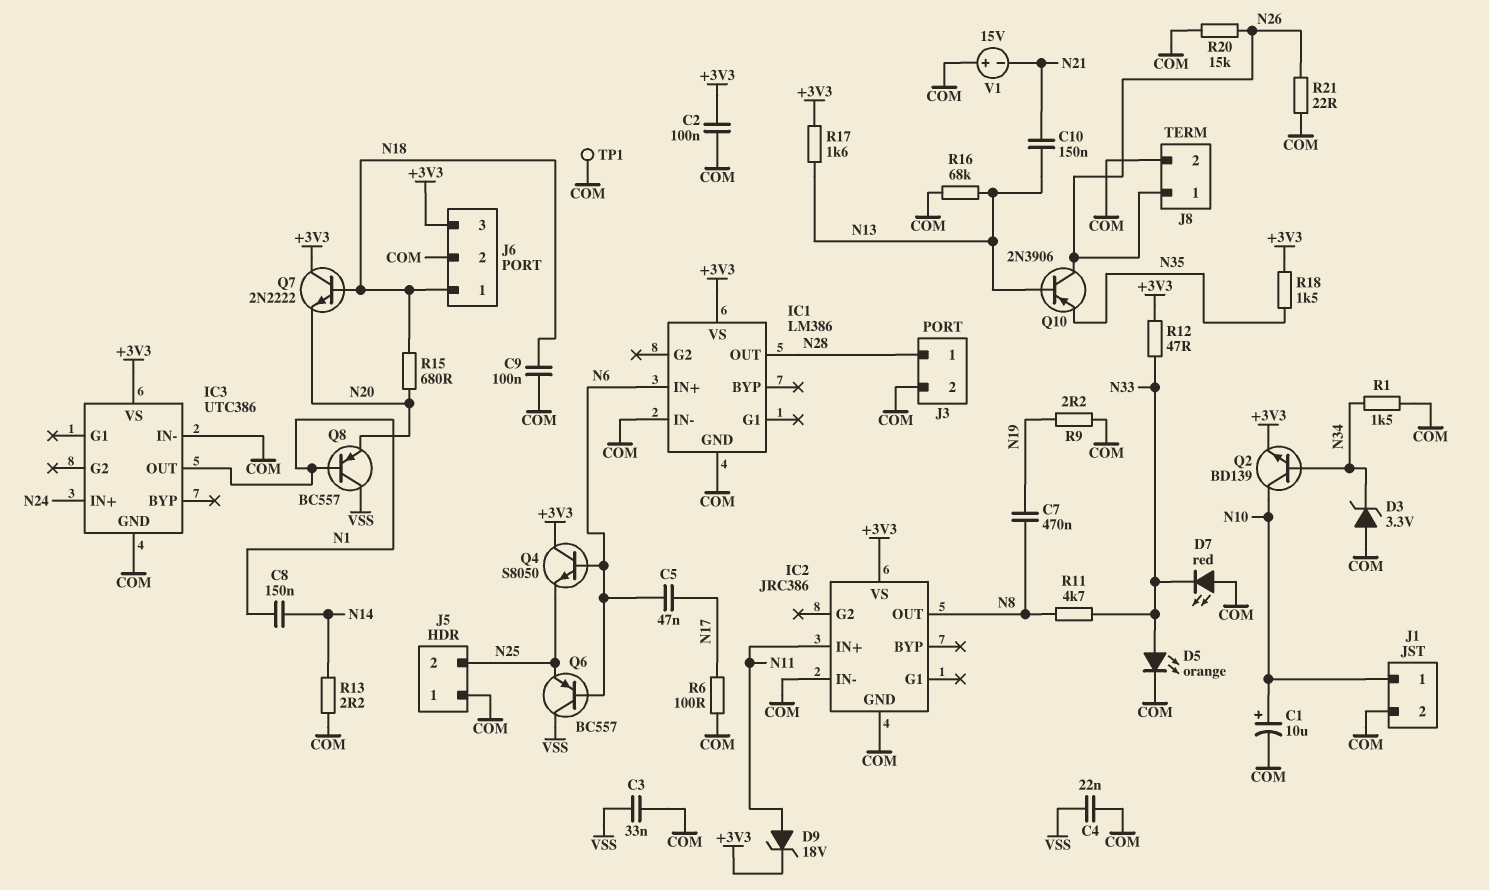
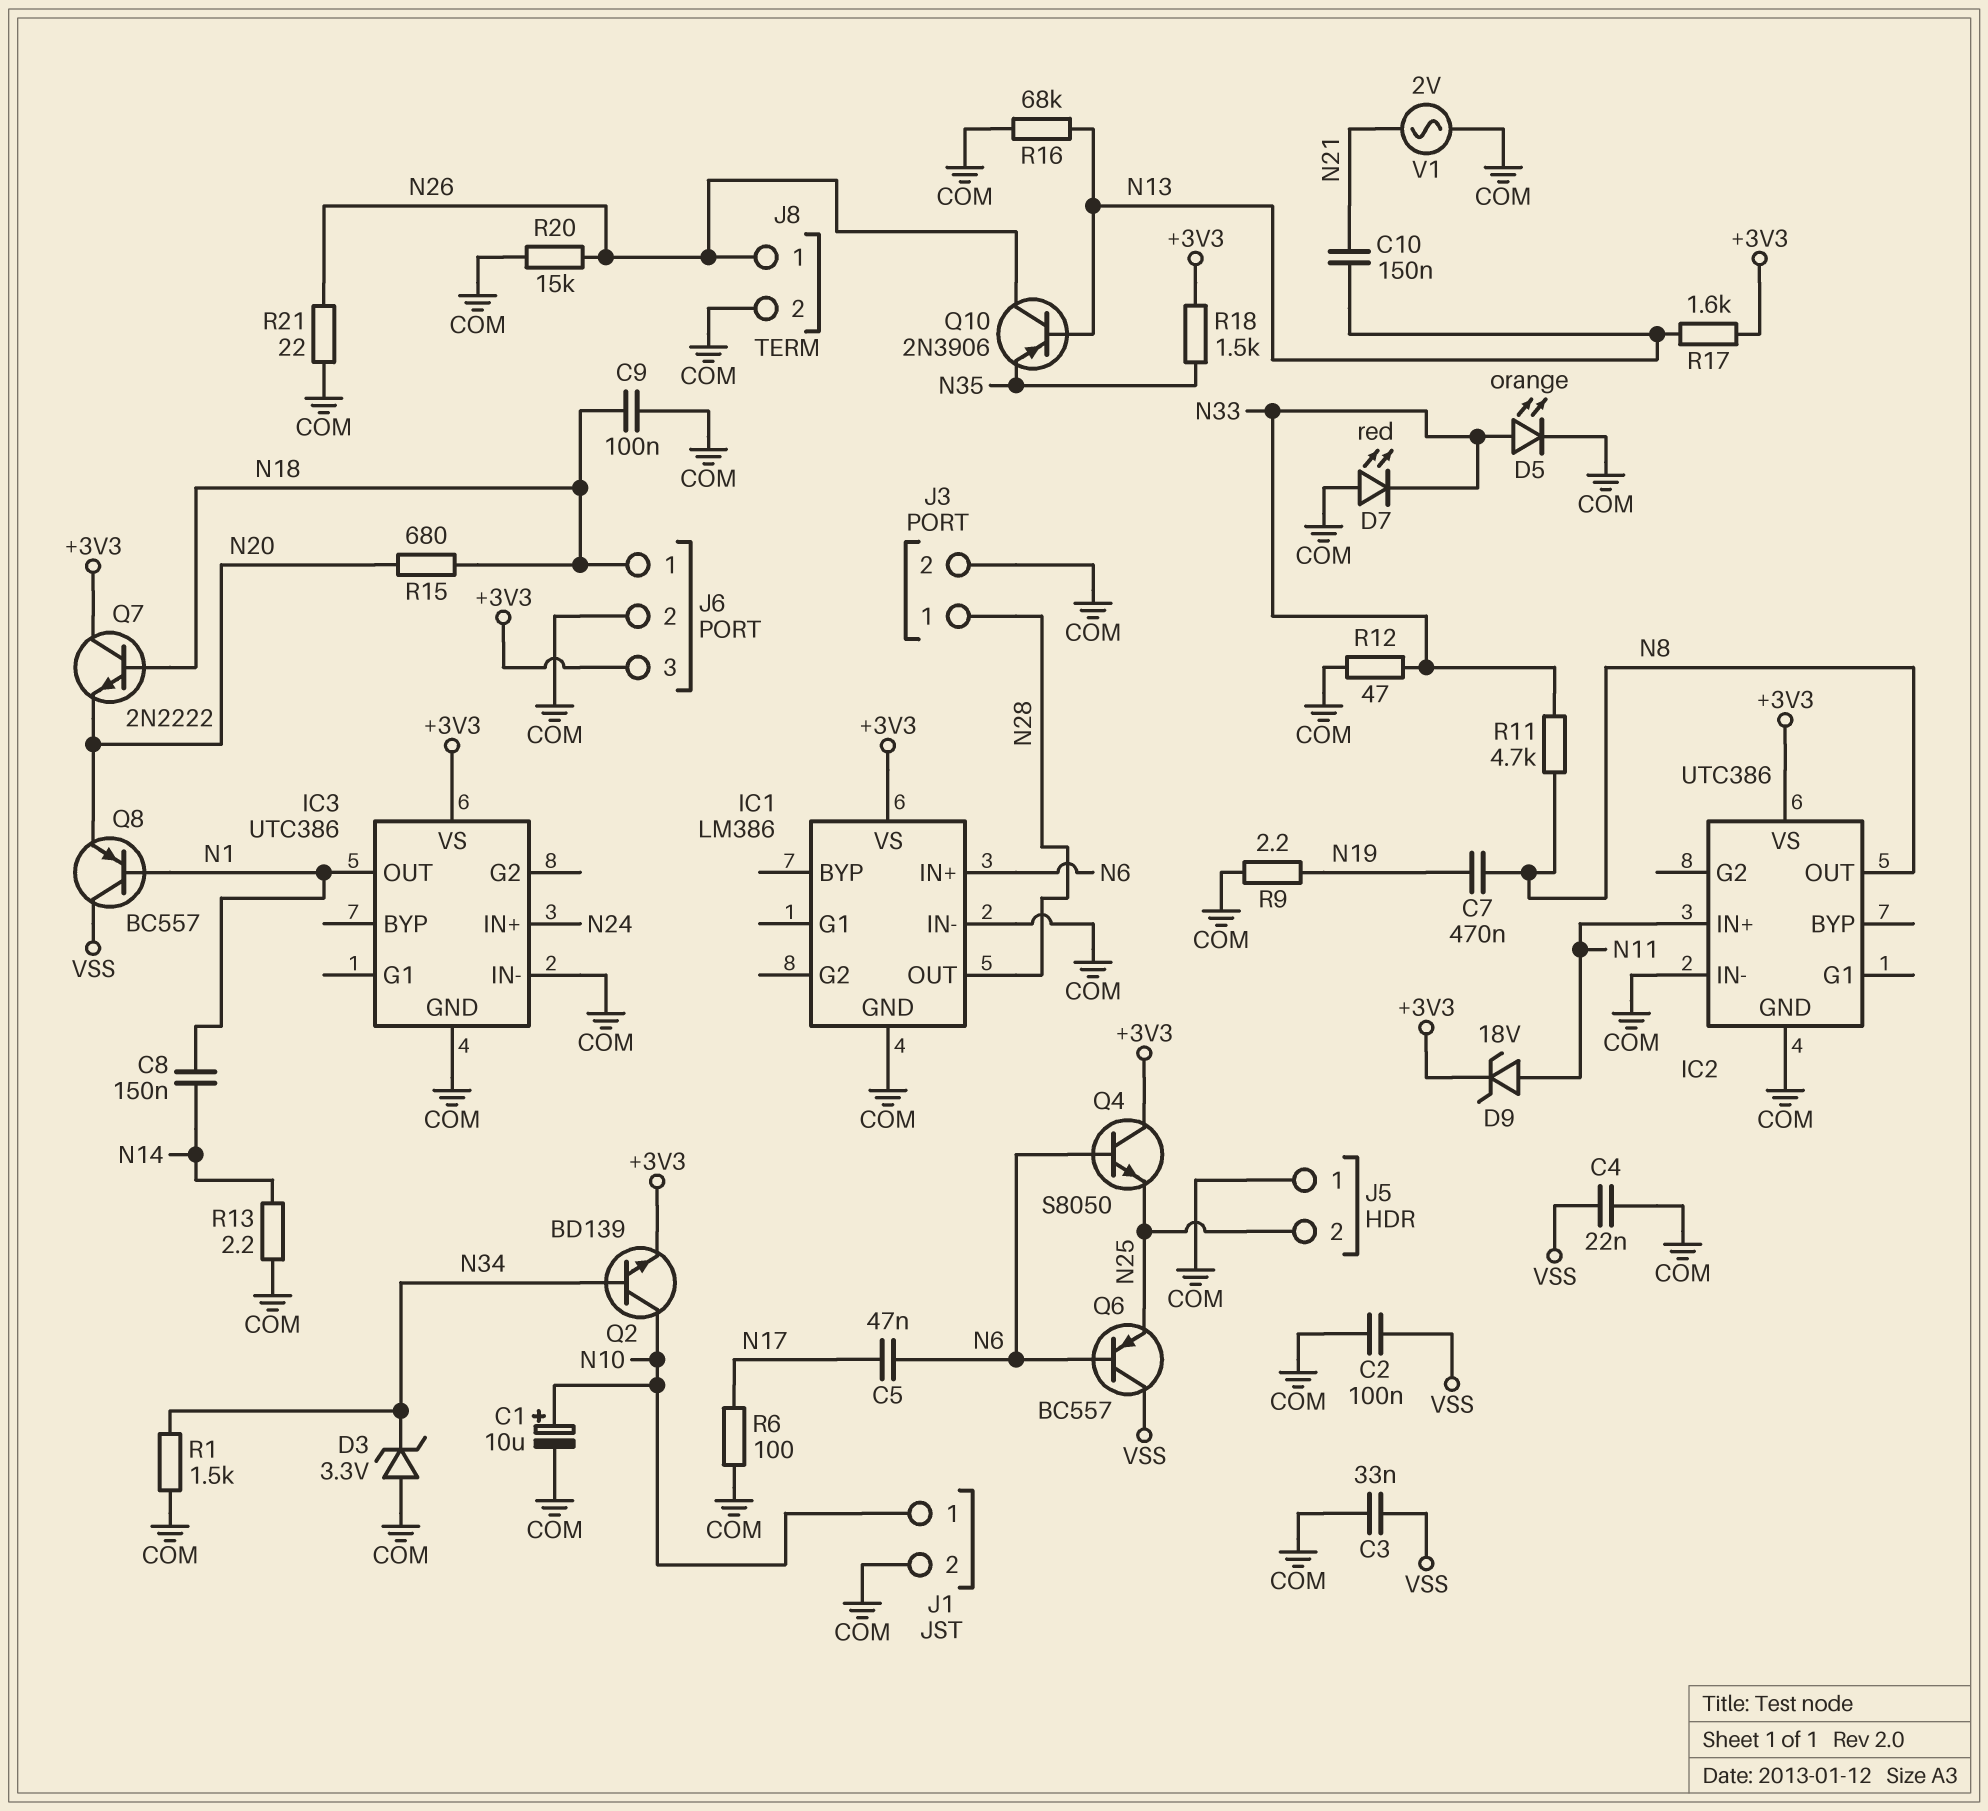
C2: 100nF (+3V3, COM) -> 100nF (COM, VSS)
IC2: JRC386 -> UTC386
R12: 47 (+3V3, N33) -> 47 (COM, N33)
TP1: test point (COM) -> none
V1: 15V (plus COM, minus N21) -> AC 2V (COM, N21)

